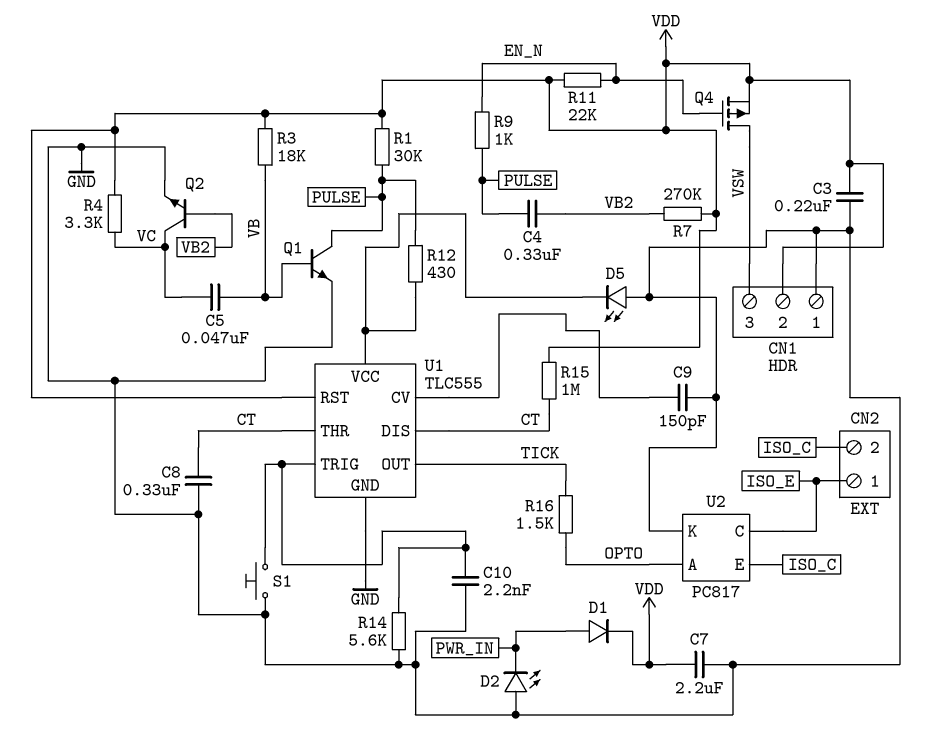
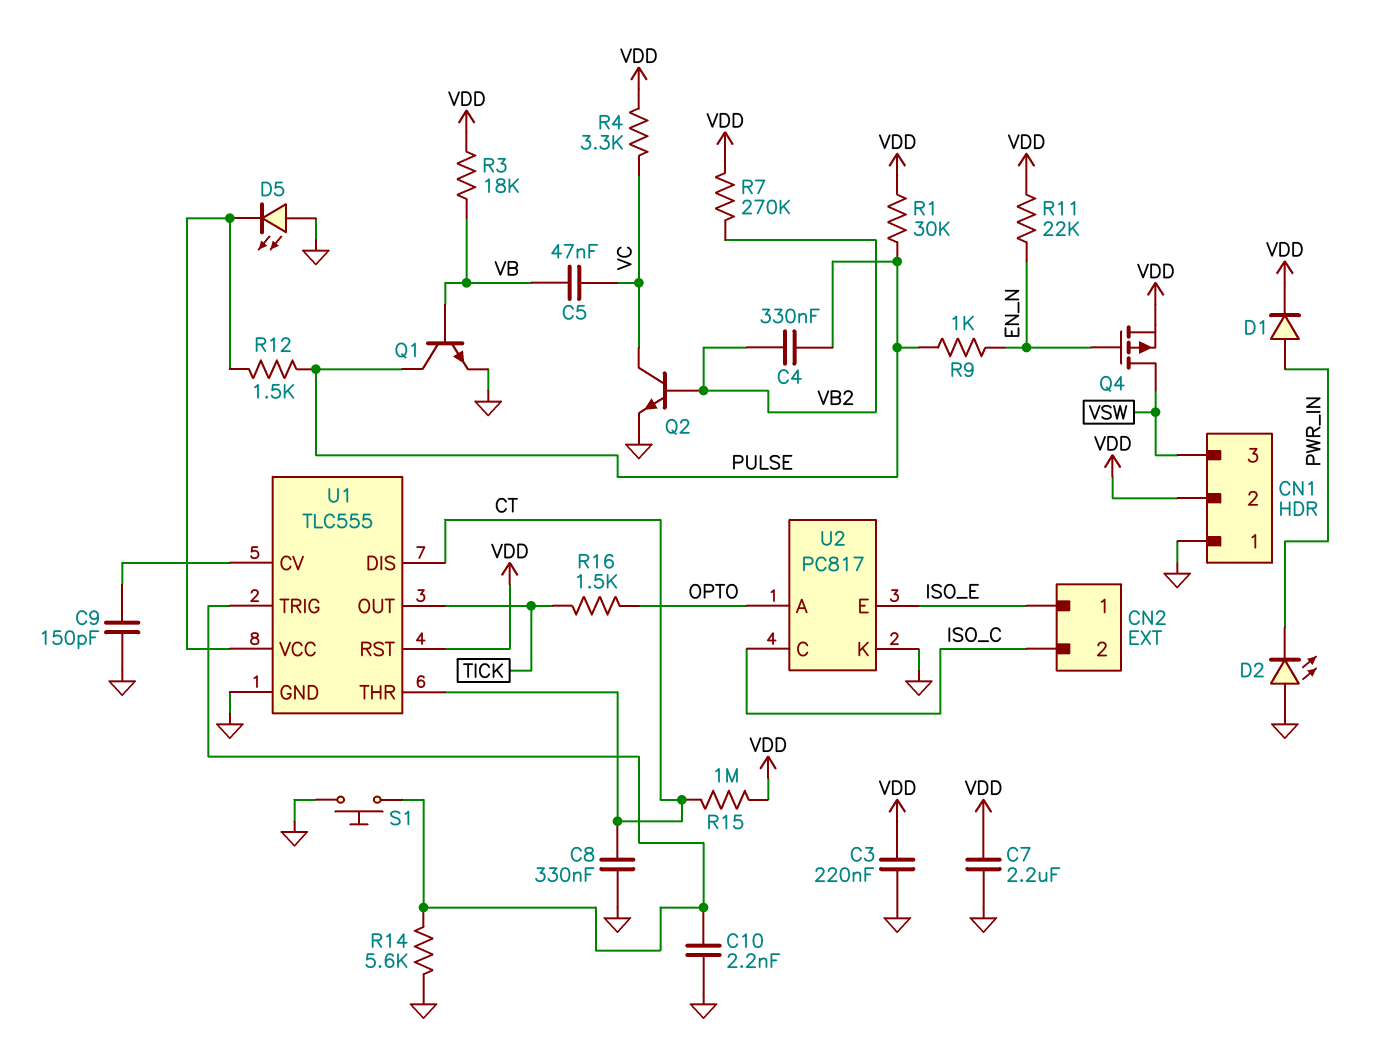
R12: 430 (PULSE, U1/VCC) -> 1.5k (PULSE, U1/VCC)
U2 pin C: ISO_E -> ISO_C
U2 pin E: ISO_C -> ISO_E

